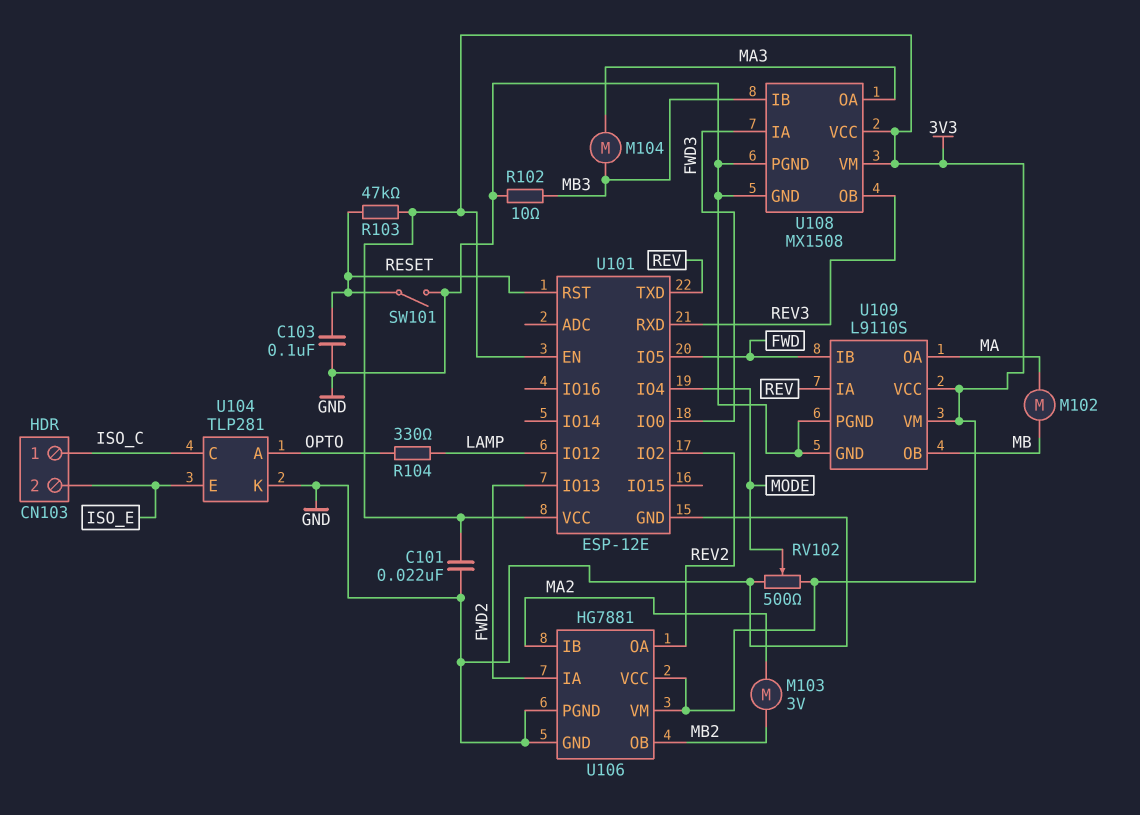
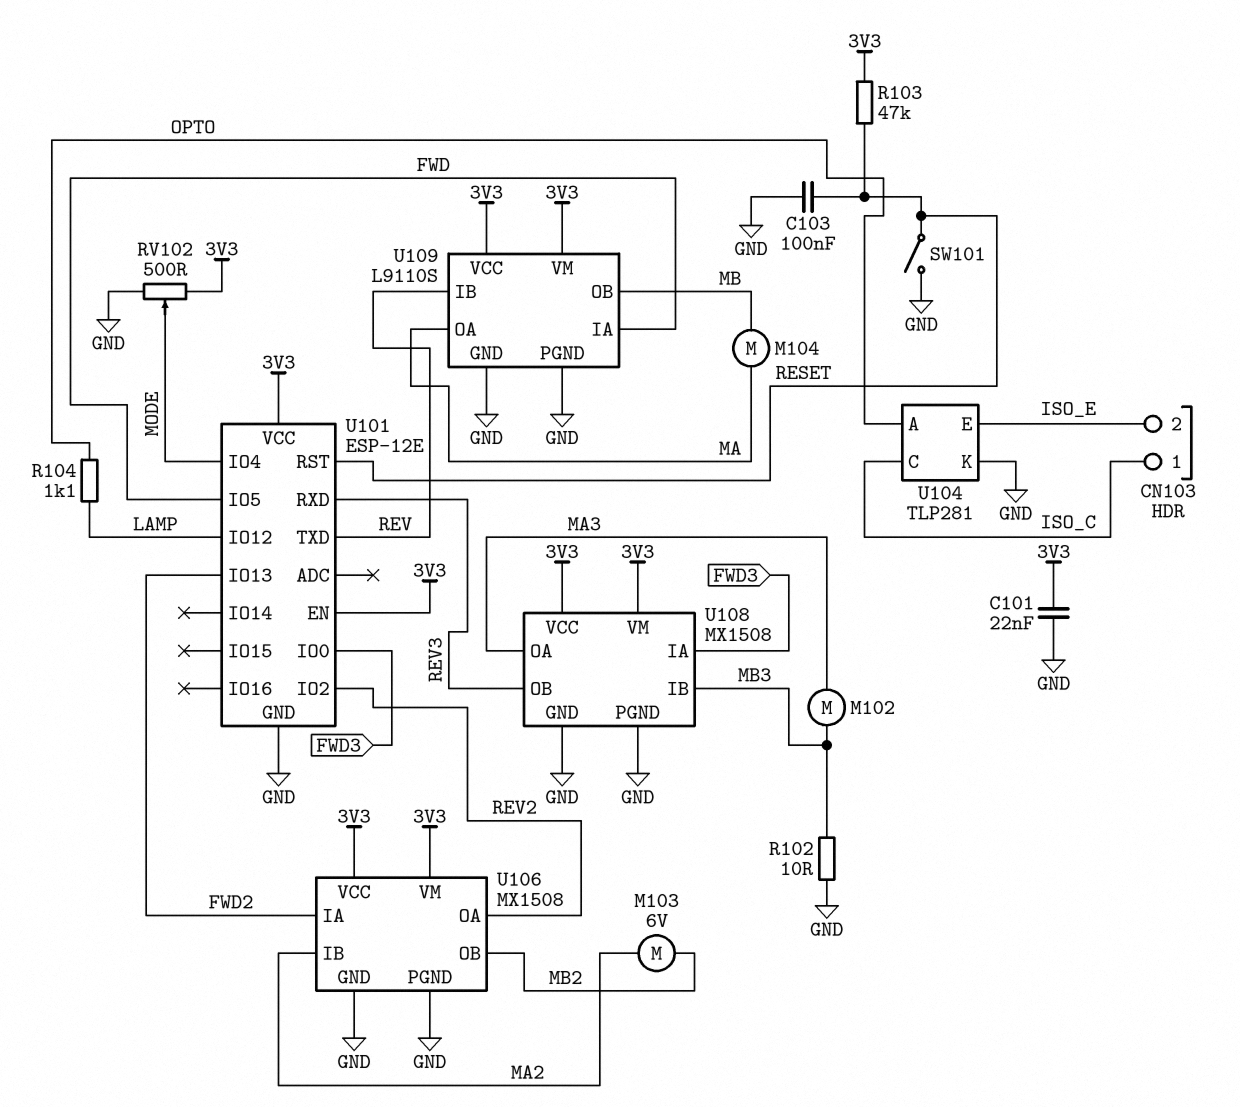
M102: motor (MA, MB) -> motor (MA3, MB3)
M103: motor 3V (MA2, MB2) -> motor 6V (MA2, MB2)
M104: motor (MA3, MB3) -> motor (MA, MB)
R104: 330 (LAMP, OPTO) -> 1.1k (LAMP, OPTO)
U106: HG7881 -> MX1508
U109 pin IA: REV -> FWD
U109 pin IB: FWD -> REV

